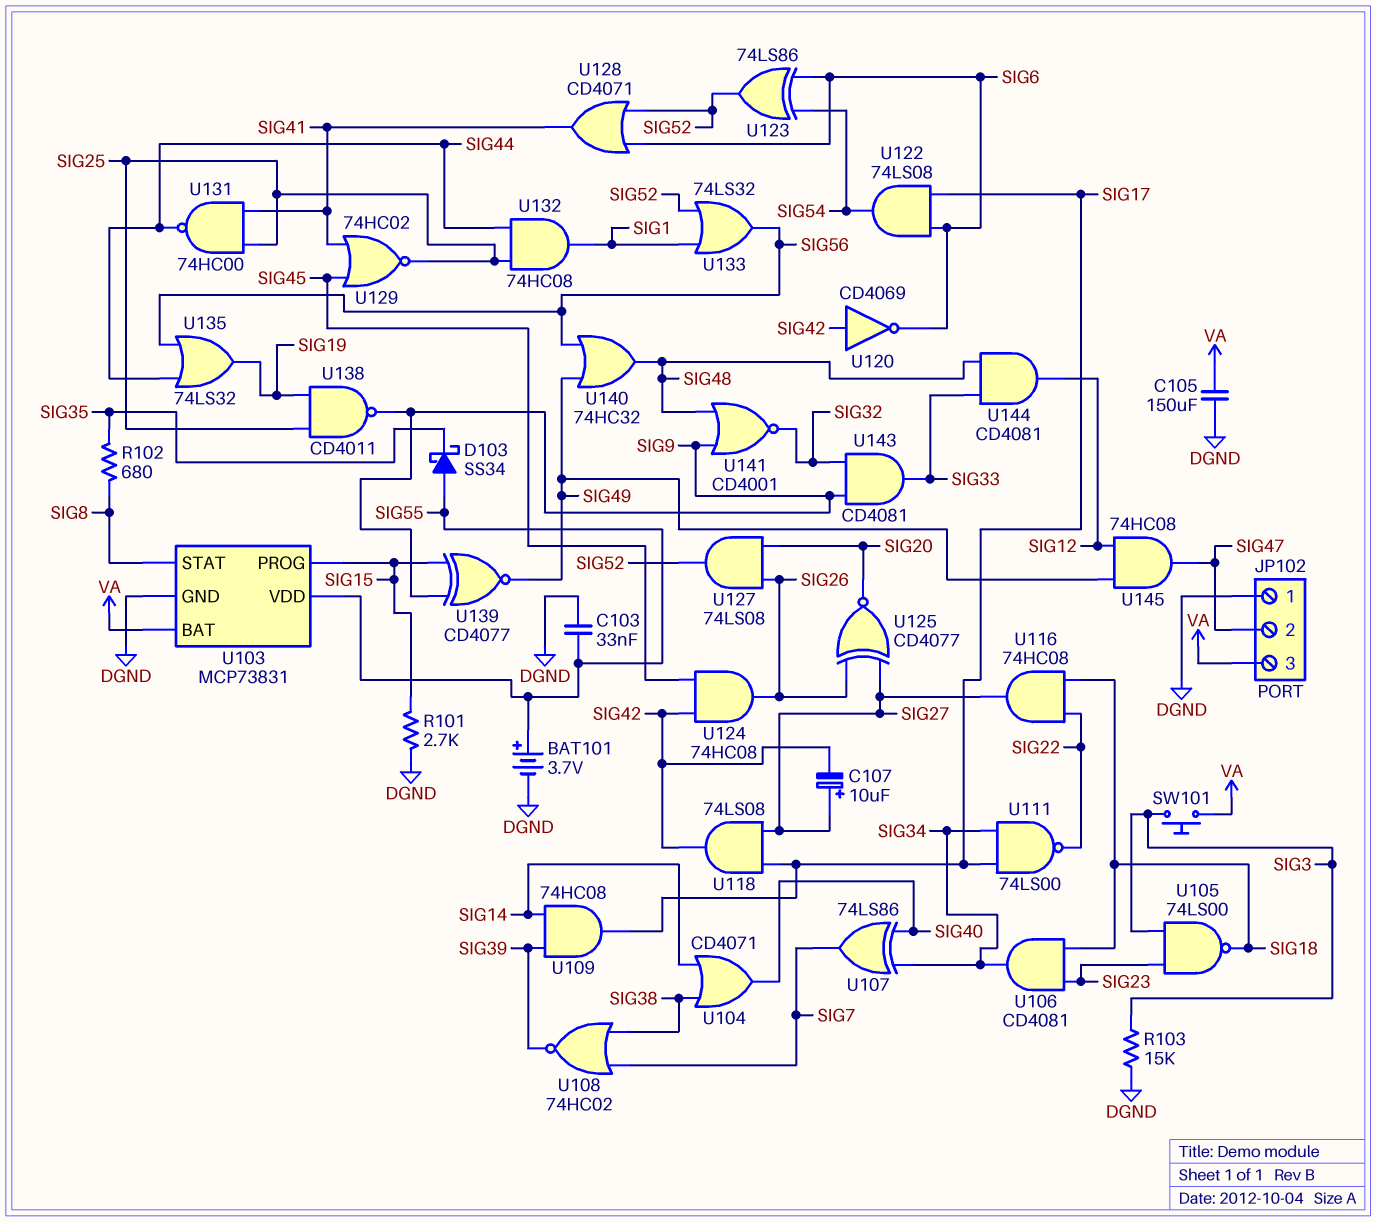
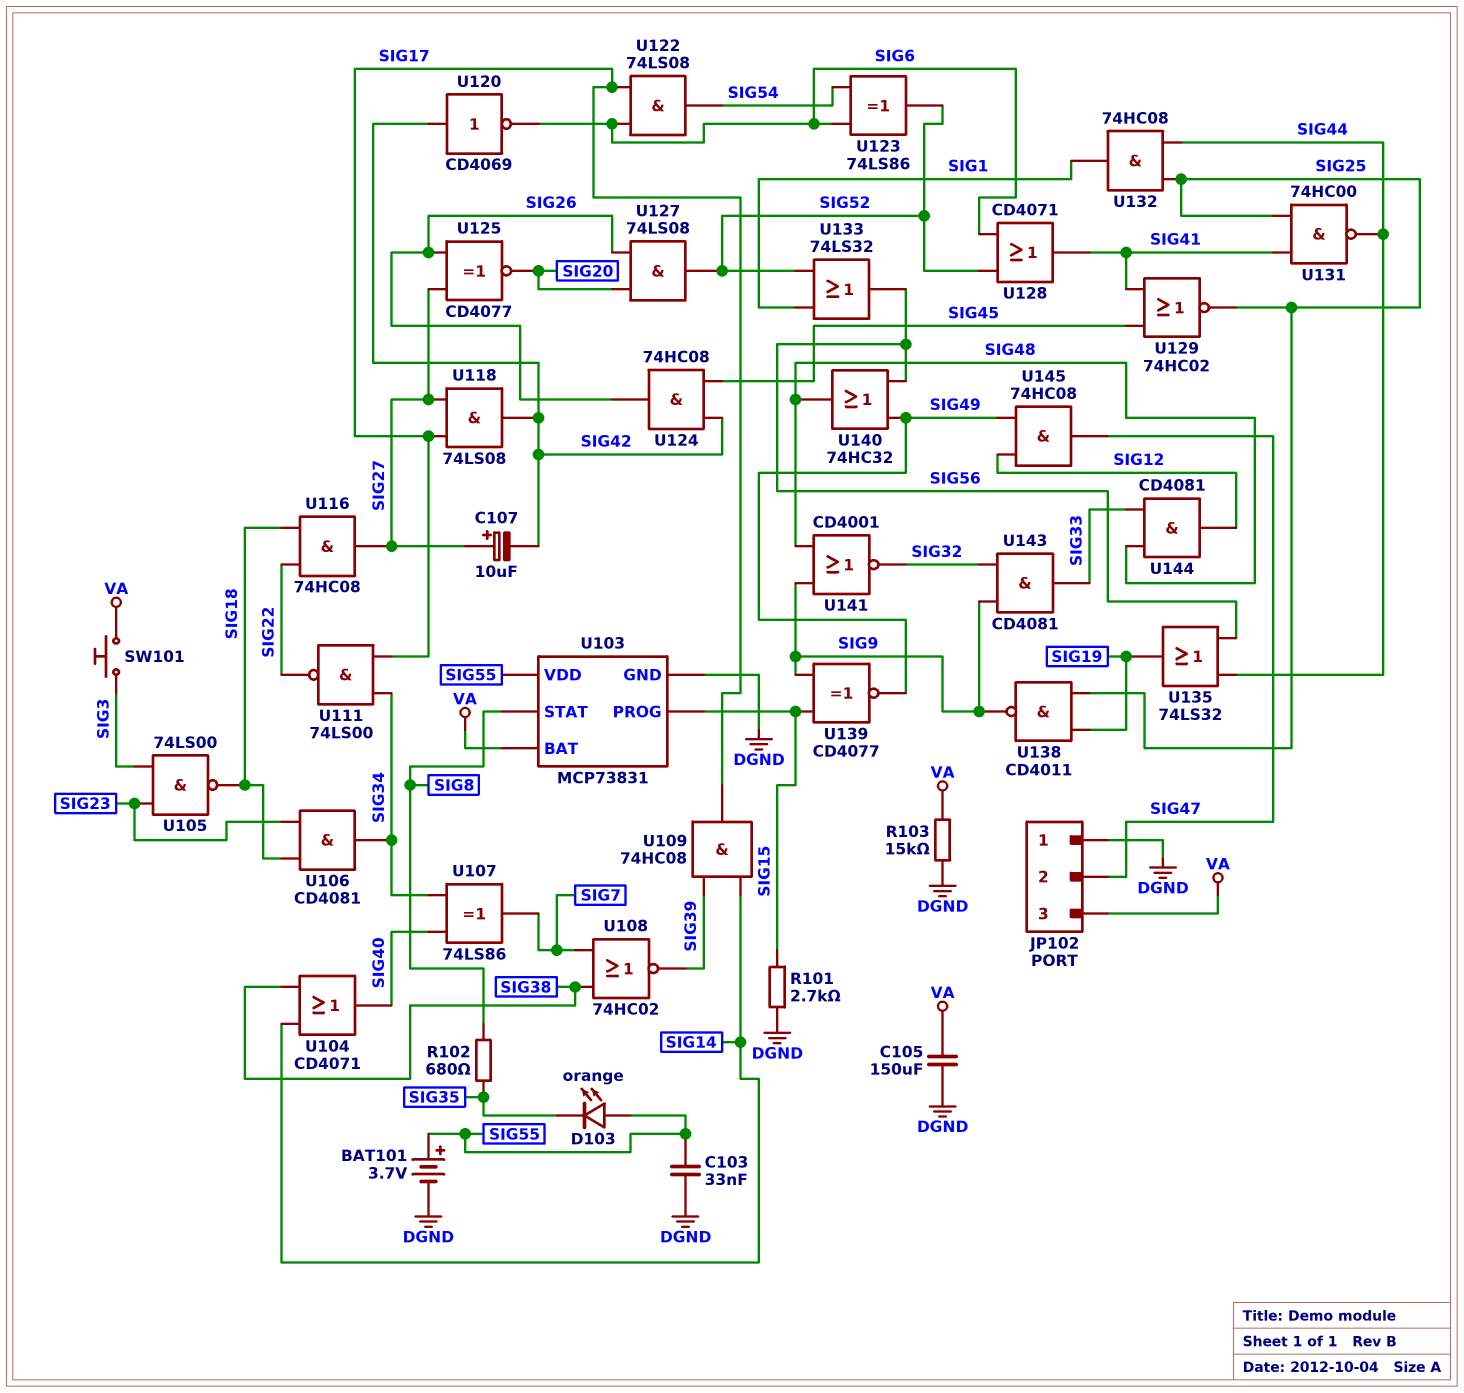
D103: schottky SS34 (A SIG55, K SIG35) -> LED orange (A SIG55, K SIG35)
R103: 15k (DGND, SIG3) -> 15k (DGND, VA)

